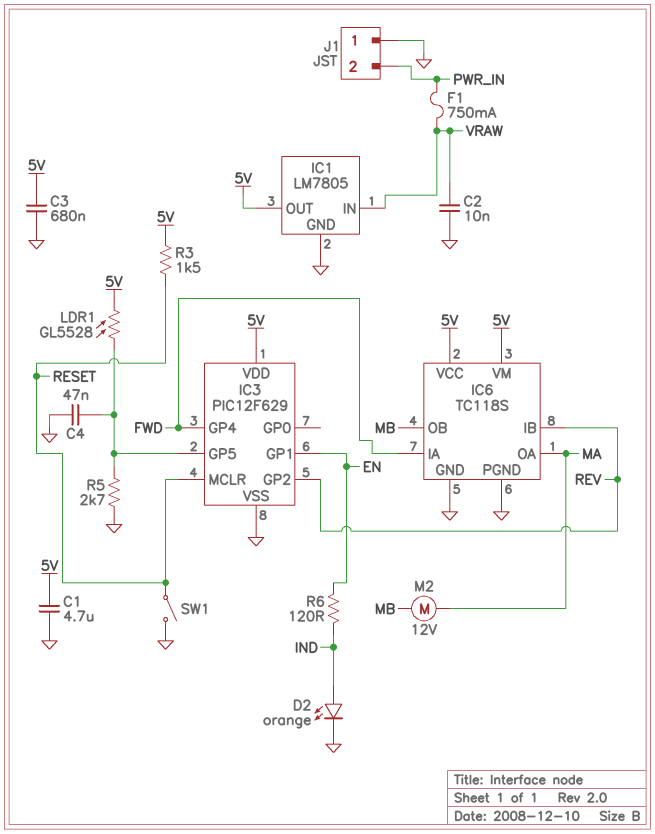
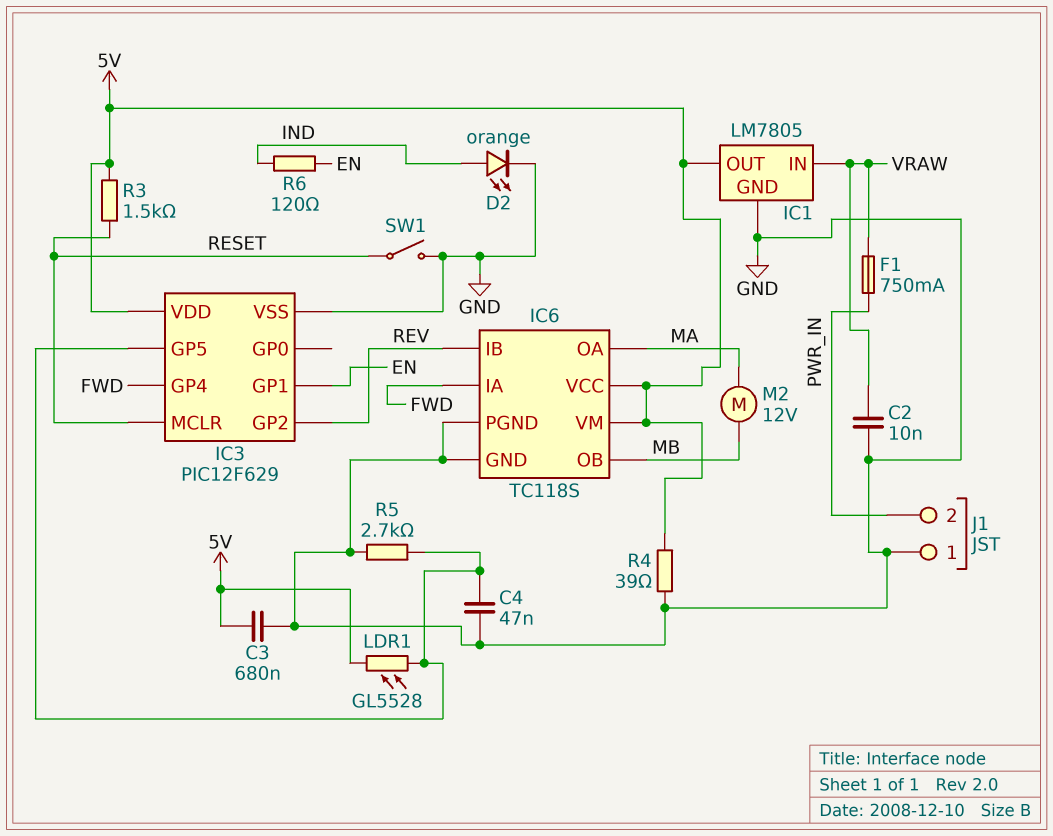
C1: 4.7uF (5V, GND) -> none
R4: none -> 39 (5V, GND)

